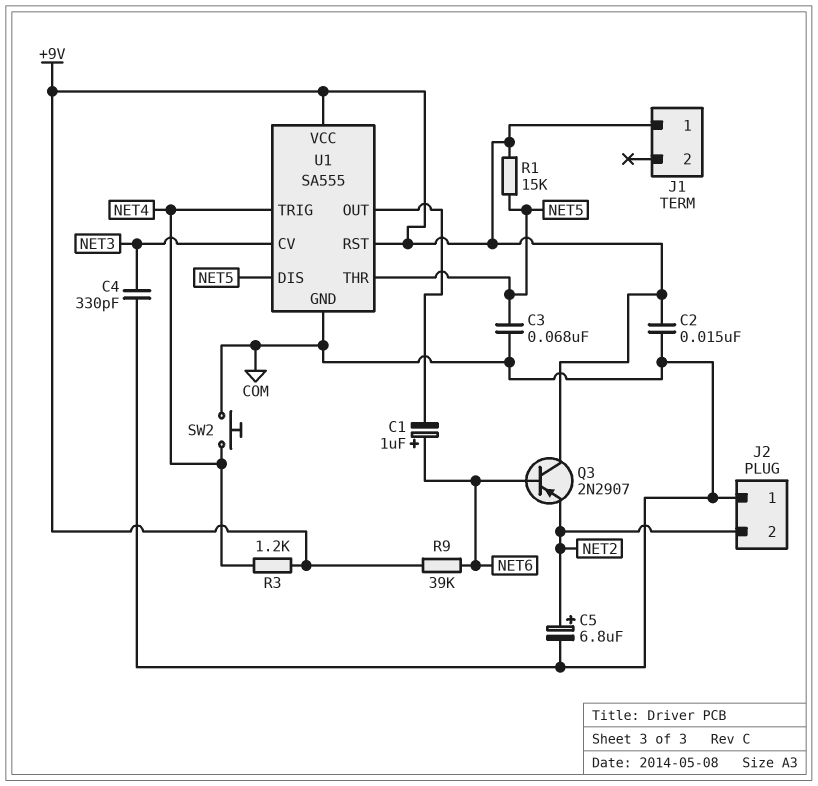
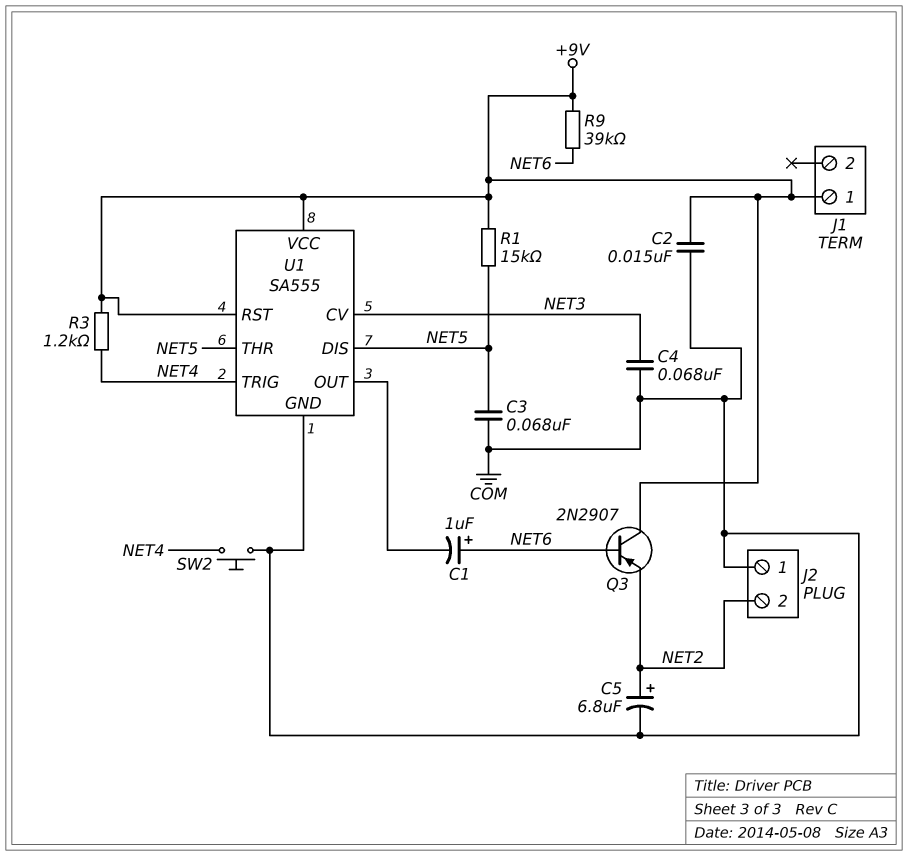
C4: 330pF (COM, NET3) -> 68nF (COM, NET3)

